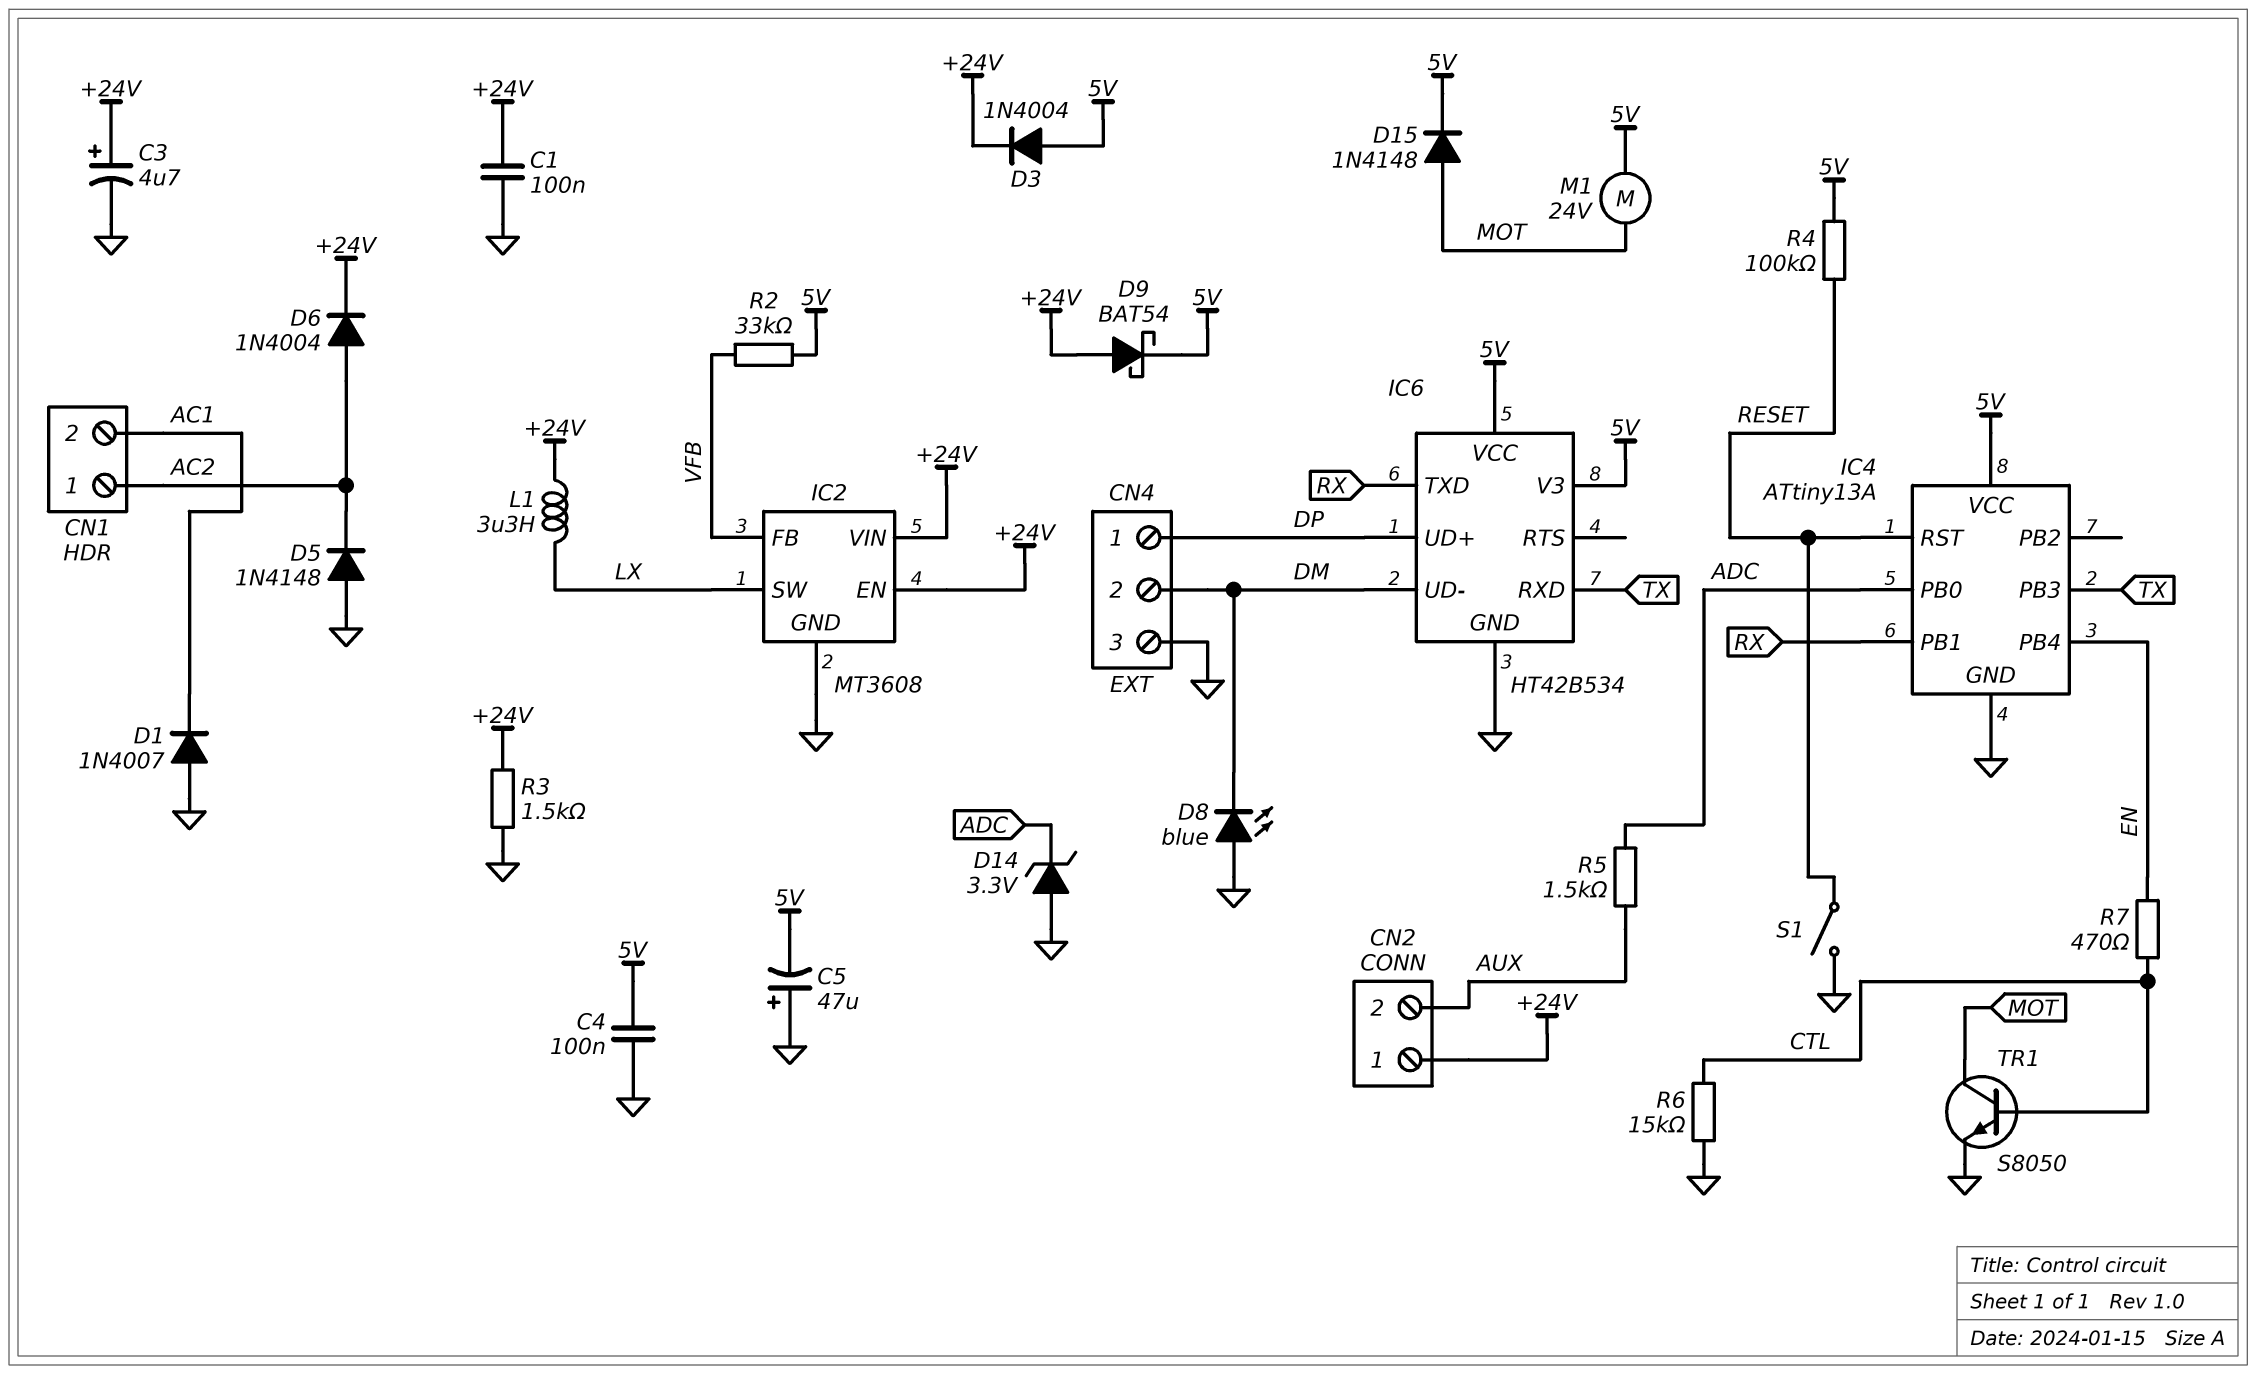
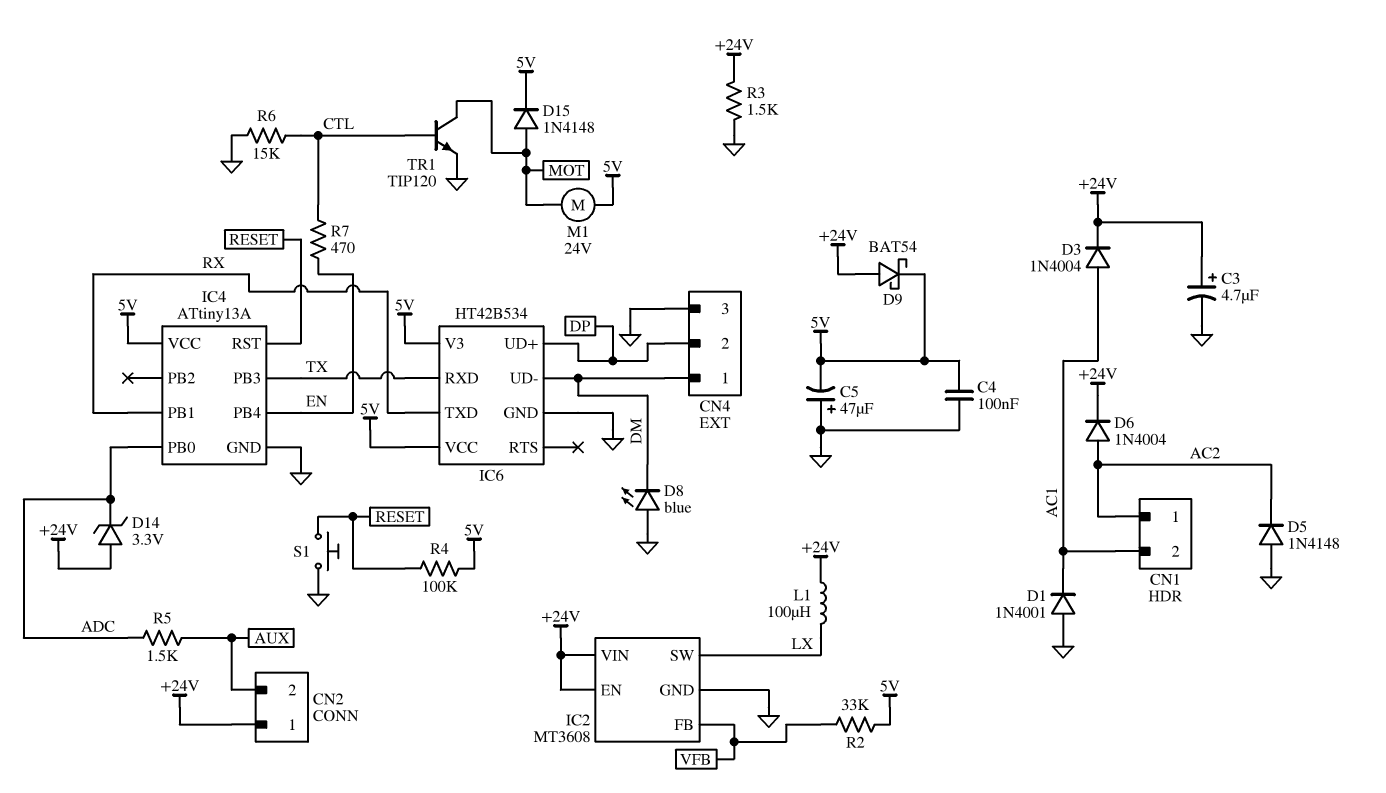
C1: 100nF (+24V, GND) -> none
CN4 pin 1: DP -> DM
CN4 pin 2: DM -> DP
D1: diode 1N4007 (A GND, K AC1) -> diode 1N4001 (A GND, K AC1)
D3: diode 1N4004 (A 5V, K +24V) -> diode 1N4004 (A AC1, K +24V)
D14: zener 3.3V (A GND, K ADC) -> zener 3.3V (A +24V, K ADC)
L1: 3.3uH (+24V, LX) -> 100uH (+24V, LX)
S1: switch (GND, RESET) -> button (GND, RESET)
TR1: NPN S8050 (B CTL, C MOT, E GND) -> NPN TIP120 (B CTL, C MOT, E GND)

